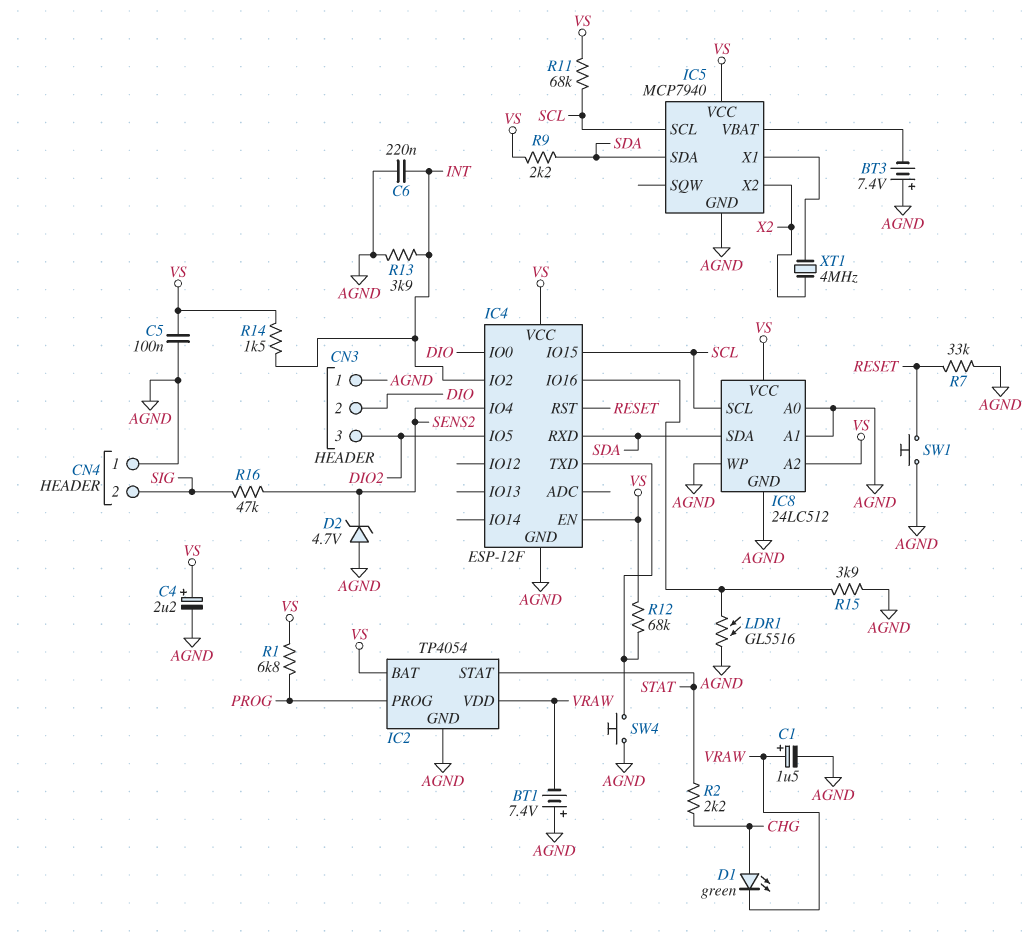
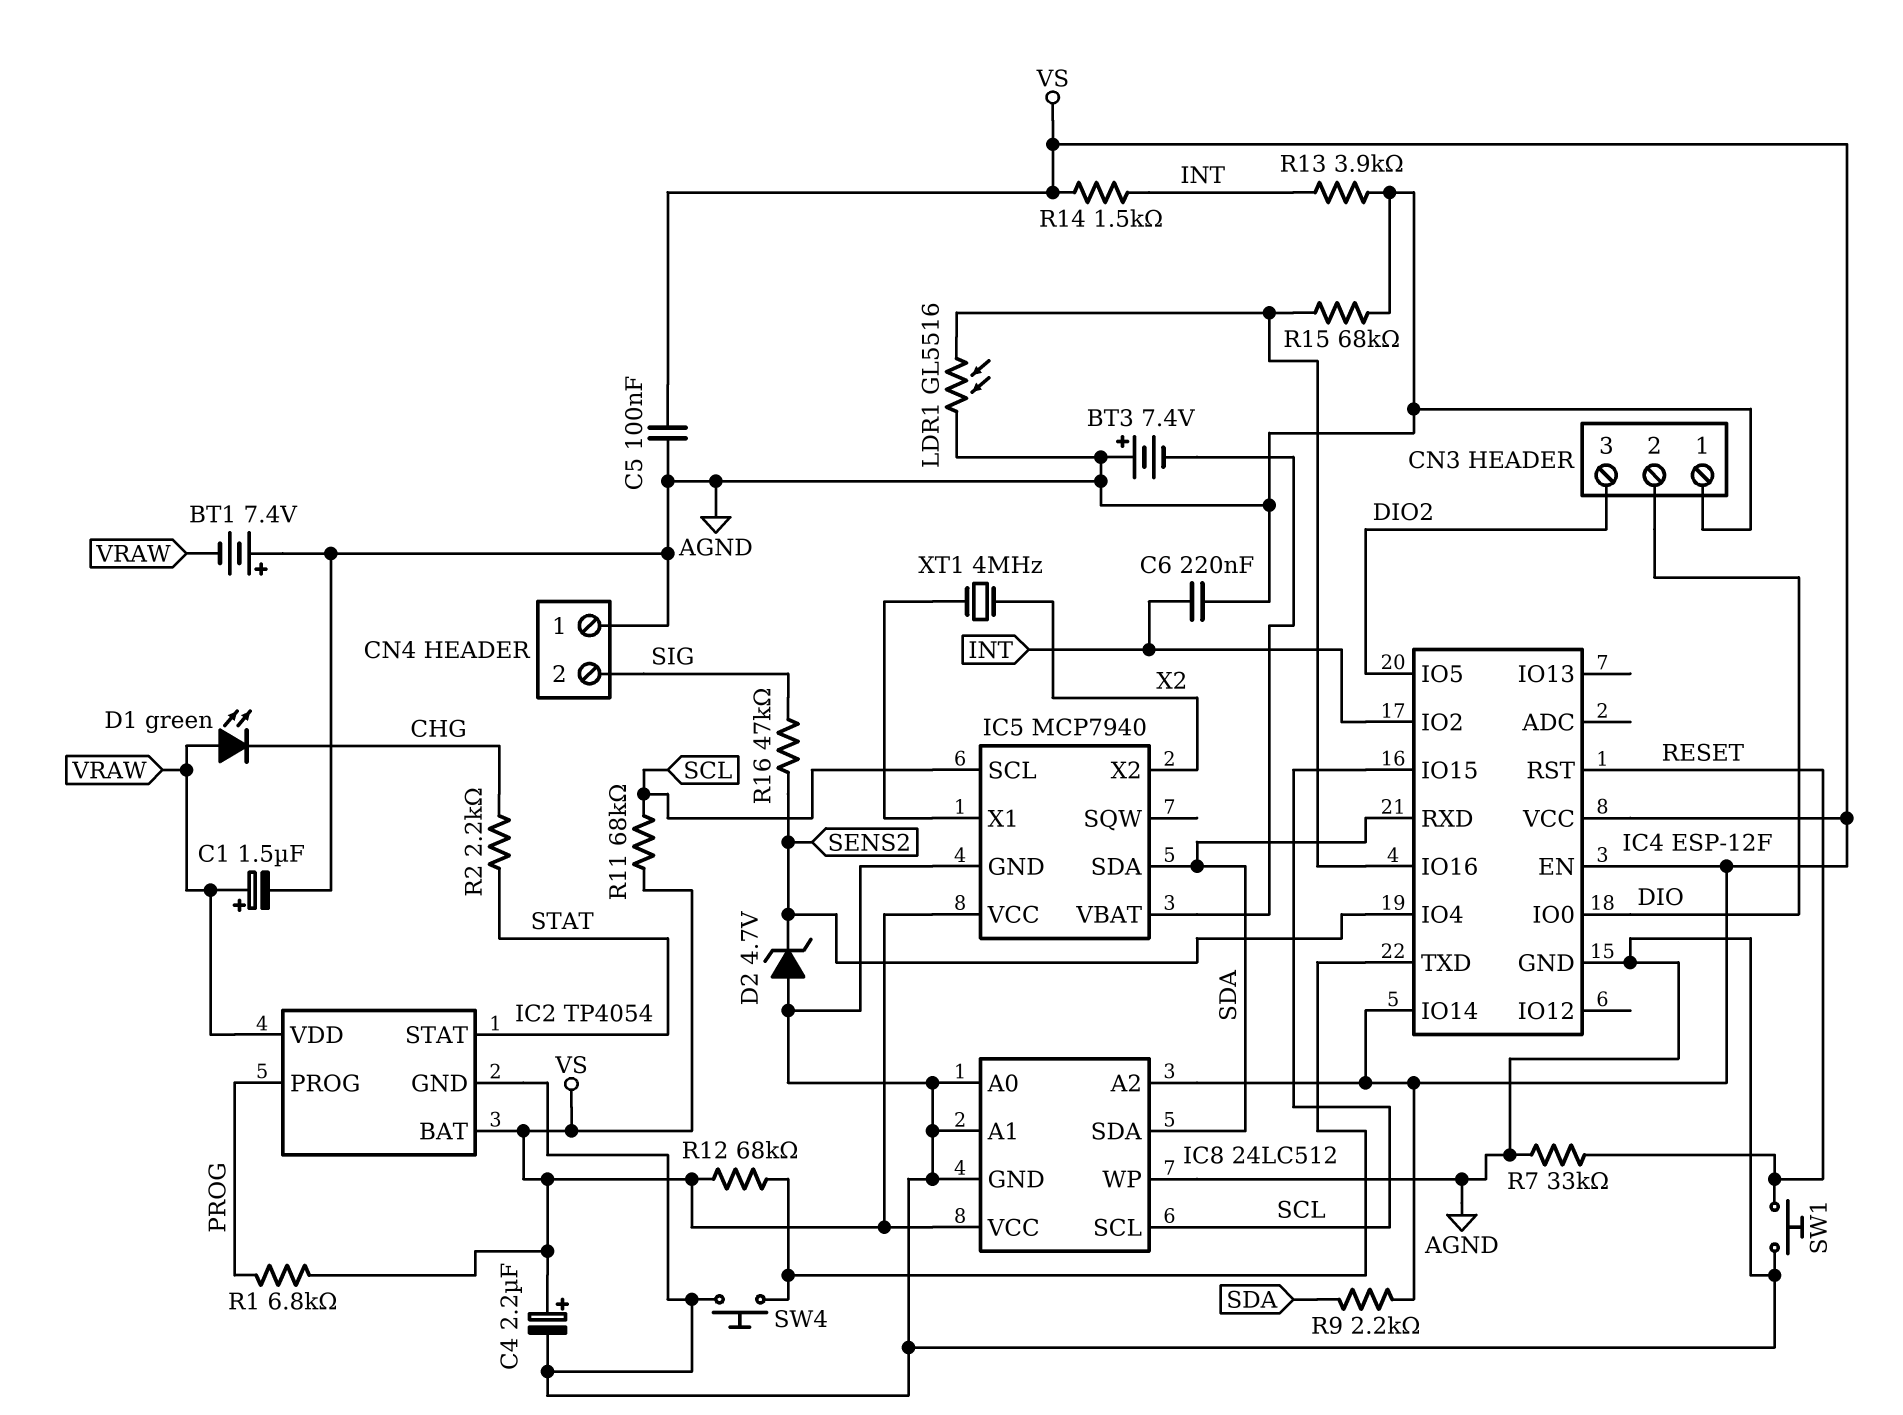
D1: LED green (A CHG, K VRAW) -> LED green (A VRAW, K CHG)
IC4 pin IO14: none -> VS
R15: 3.9k (AGND, IC4/IO16) -> 68k (AGND, IC4/IO16)

